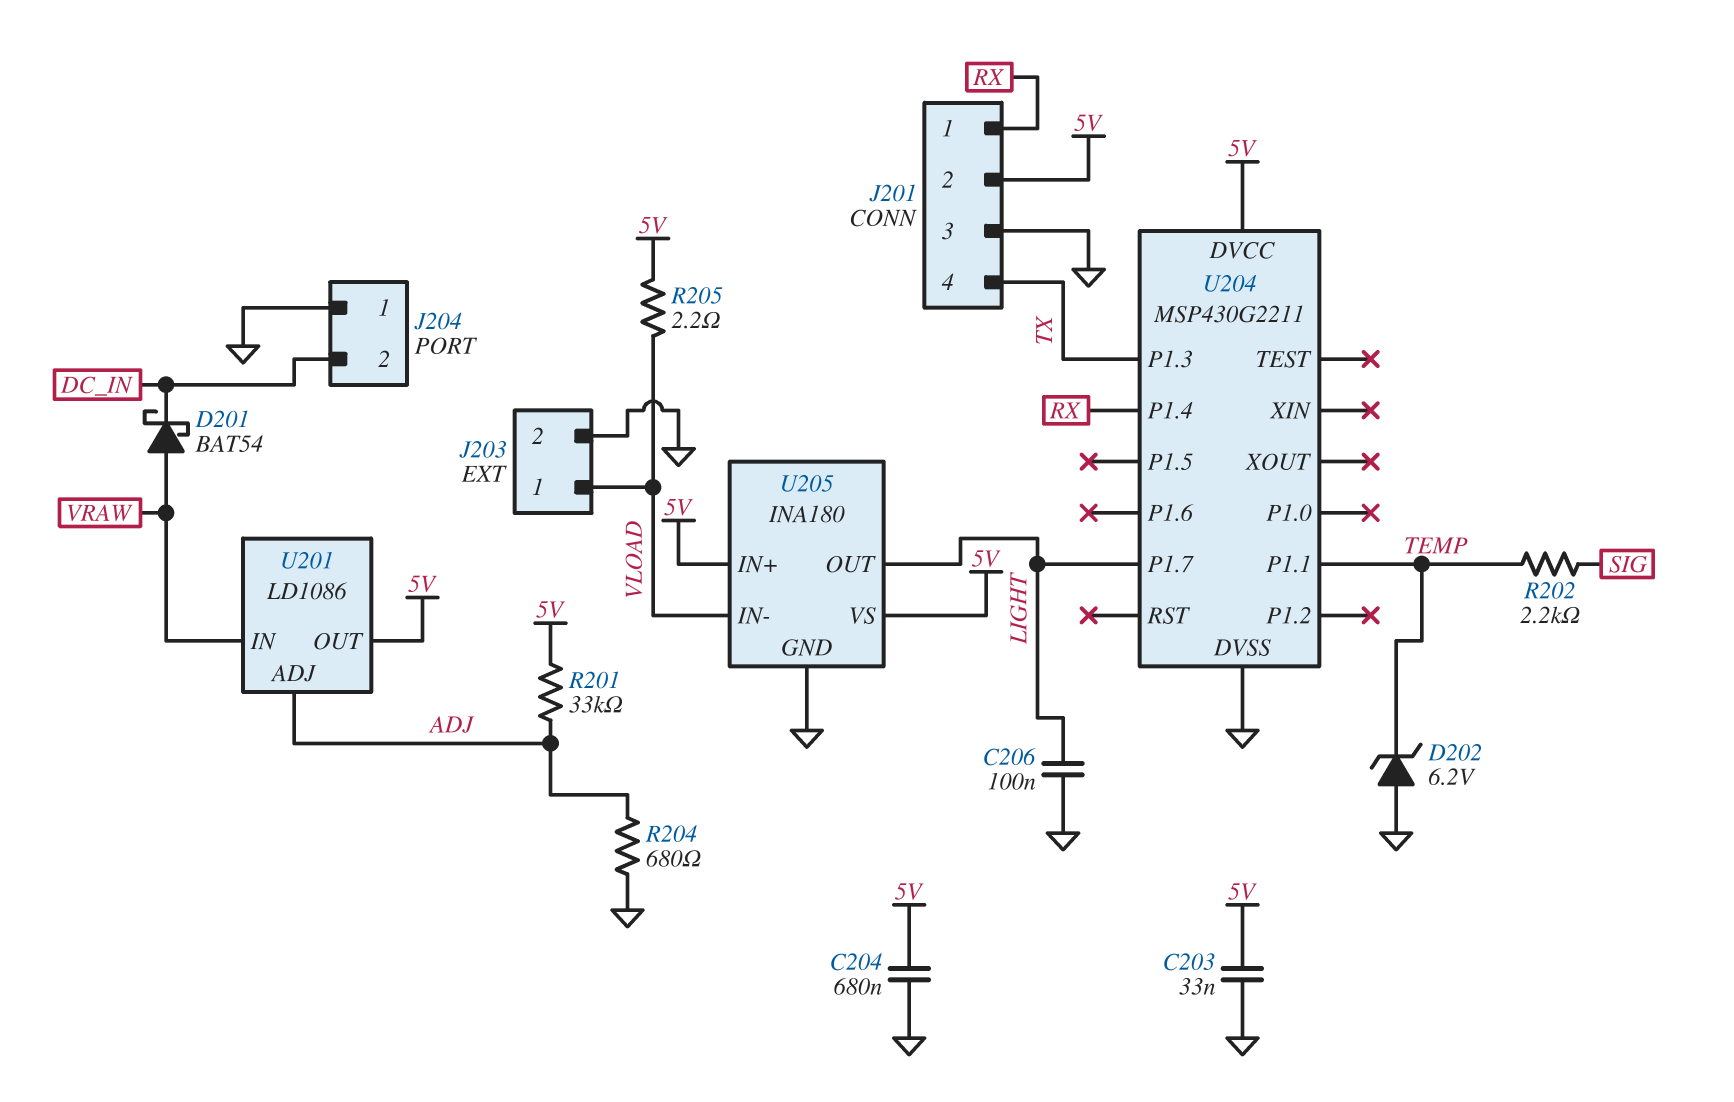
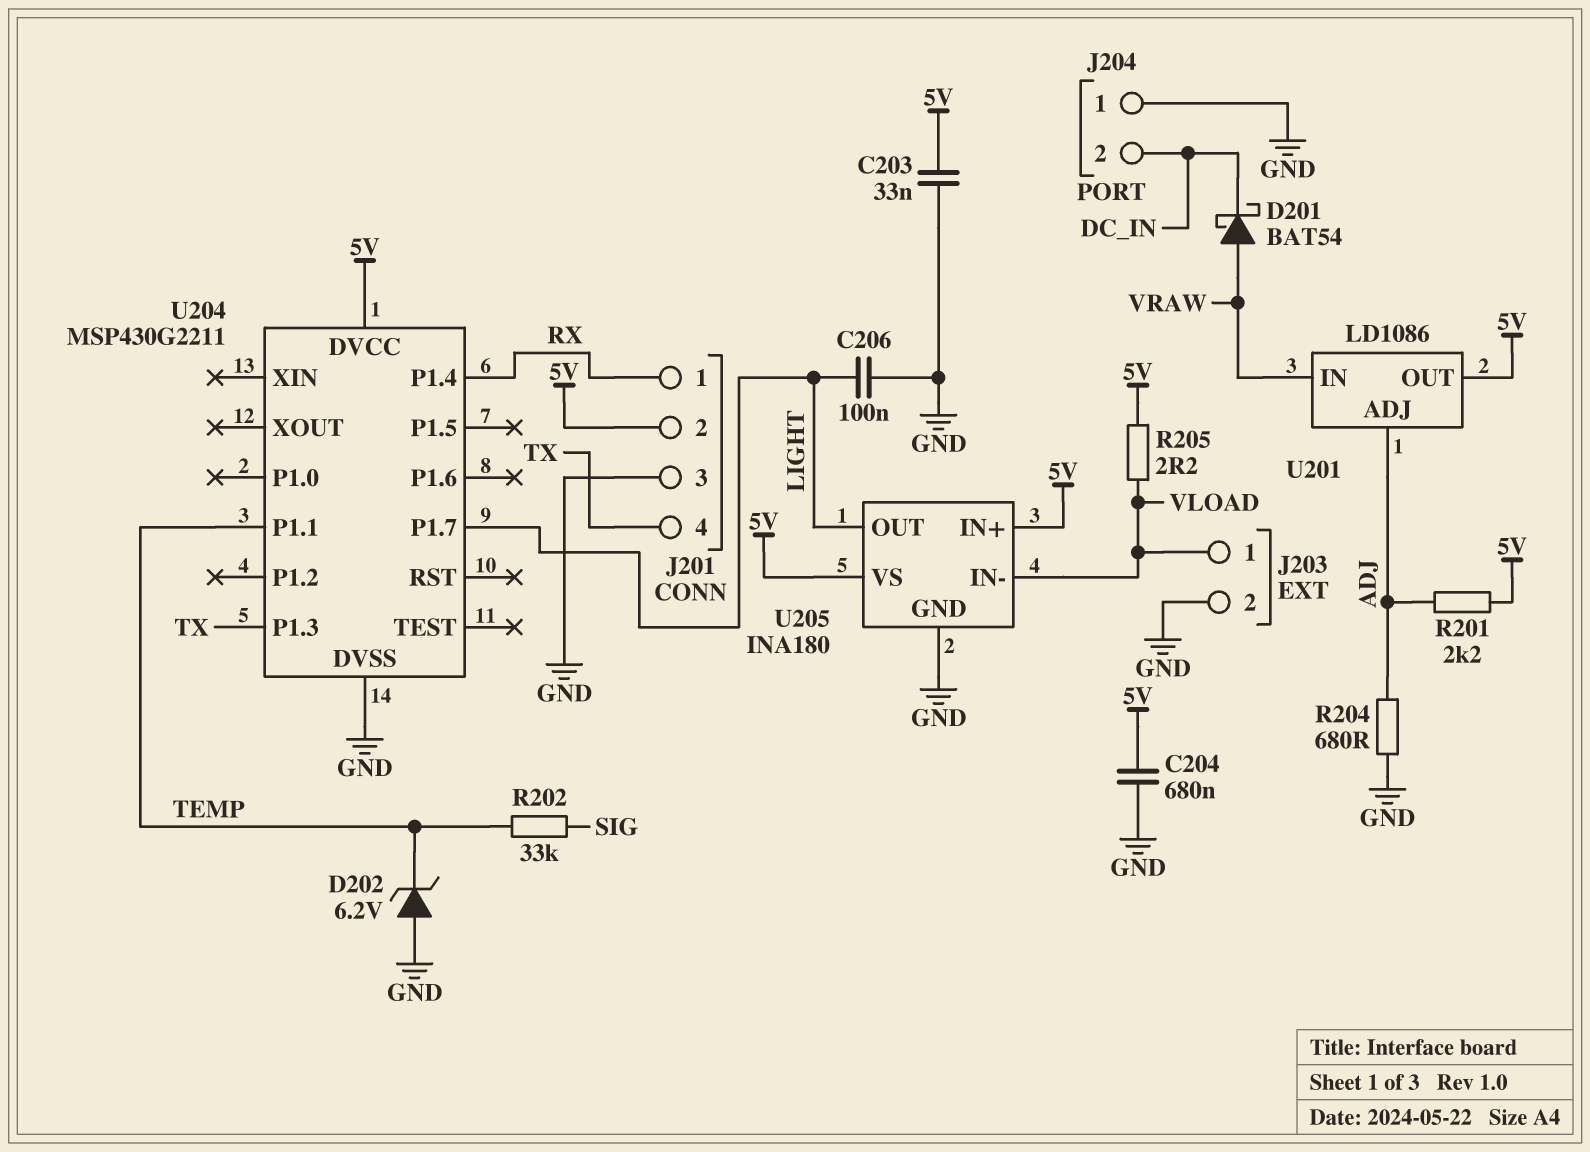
R201: 33k (5V, ADJ) -> 2.2k (5V, ADJ)
R202: 2.2k (SIG, TEMP) -> 33k (SIG, TEMP)

